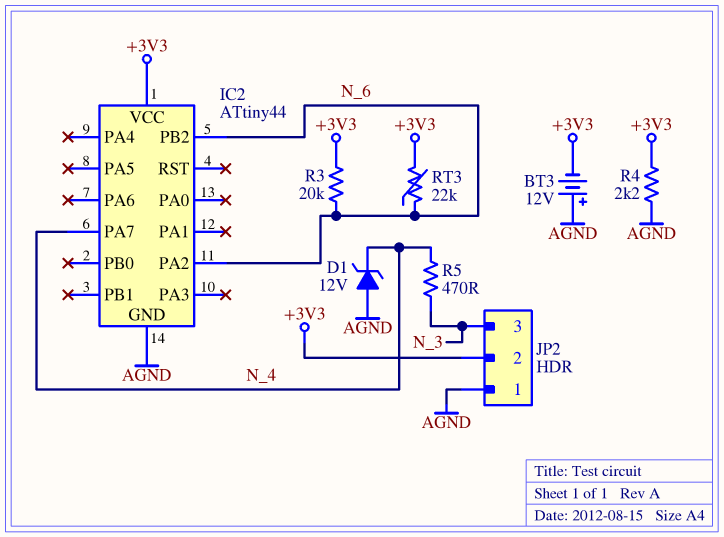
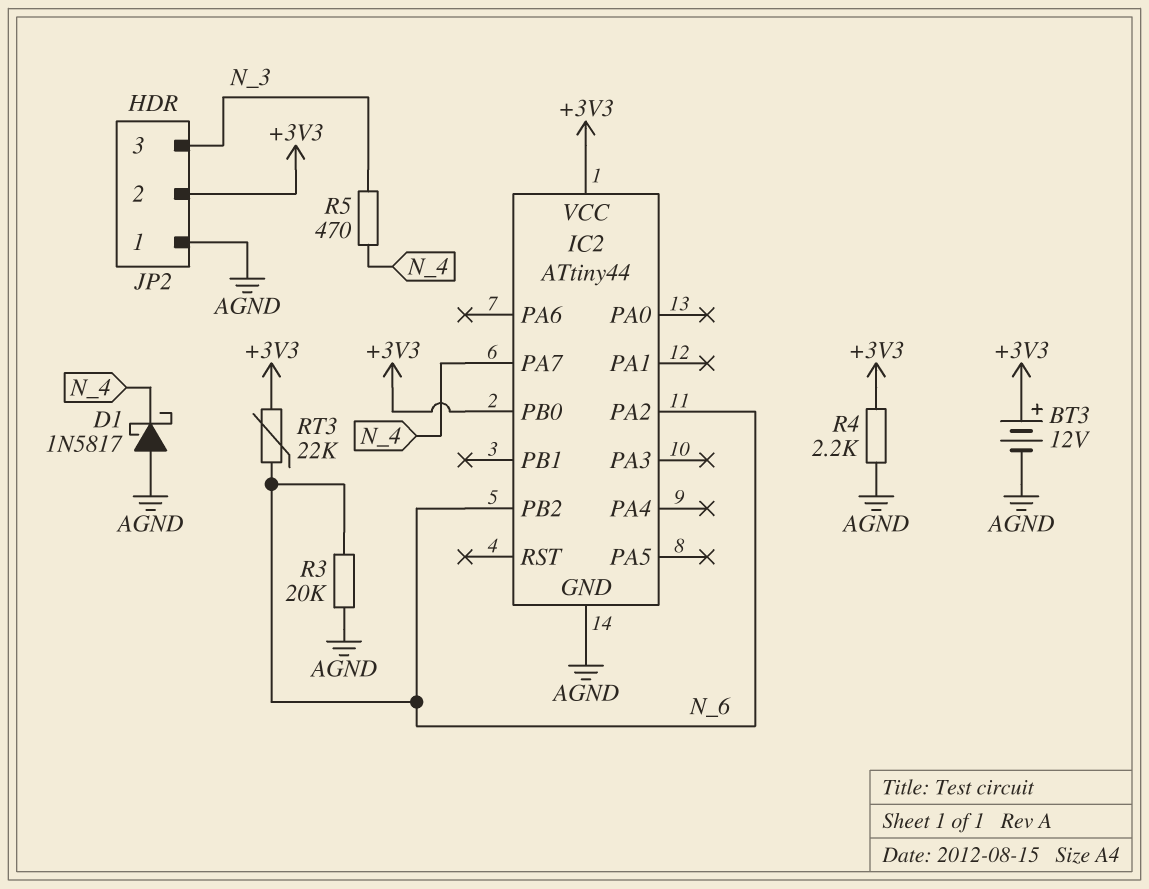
BT3: 12V (plus AGND, minus +3V3) -> 12V (plus +3V3, minus AGND)
D1: zener 12V (A AGND, K N_4) -> schottky 1N5817 (A AGND, K N_4)
IC2 pin PB0: none -> +3V3
R3: 20k (+3V3, N_6) -> 20k (AGND, N_6)

